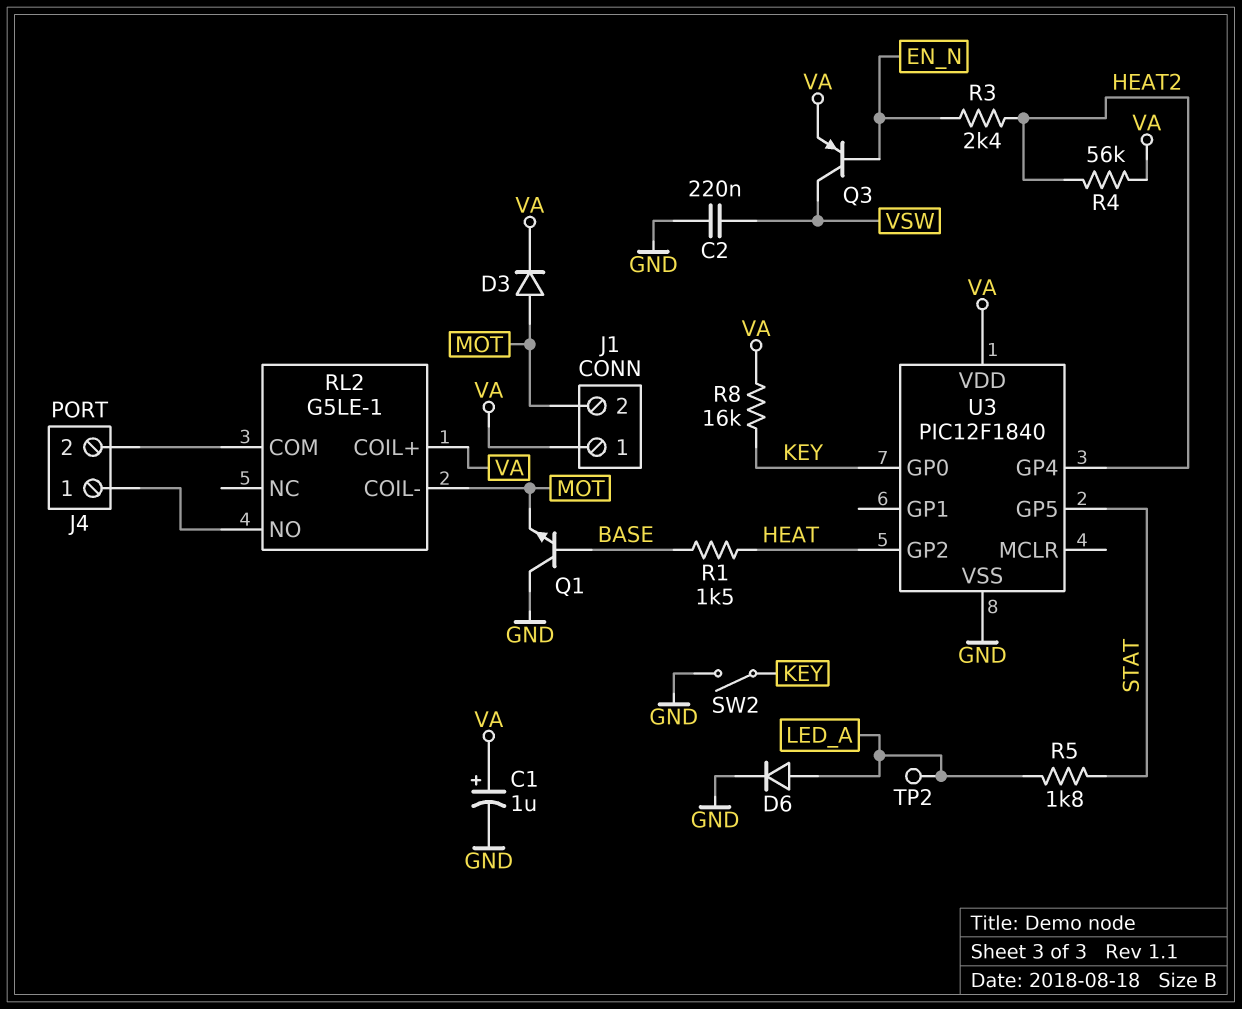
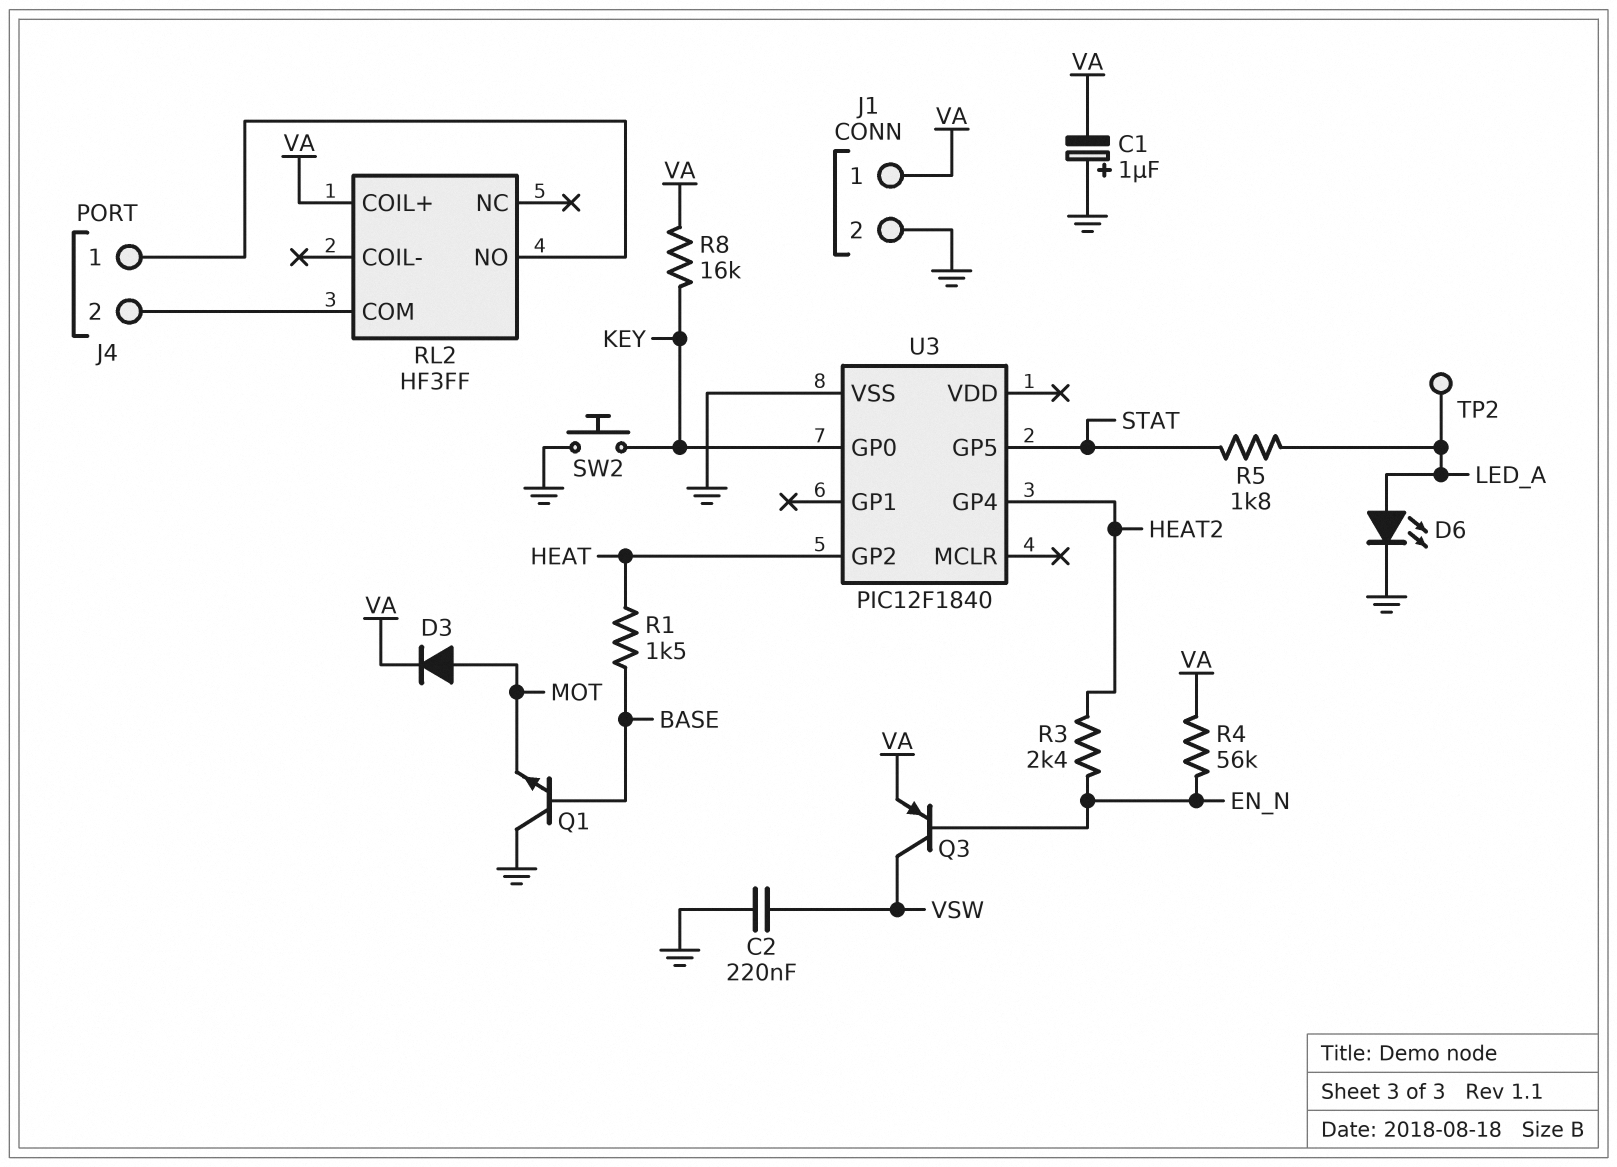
C1: 1uF (plus VA, minus GND) -> 1uF (plus GND, minus VA)
D6: diode (A LED_A, K GND) -> LED (A LED_A, K GND)
J1 pin 2: MOT -> GND
R4: 56k (HEAT2, VA) -> 56k (EN_N, VA)
RL2: G5LE-1 -> HF3FF
RL2 pin COIL-: MOT -> none
SW2: switch (GND, KEY) -> button (GND, KEY)
U3 pin VDD: VA -> none

